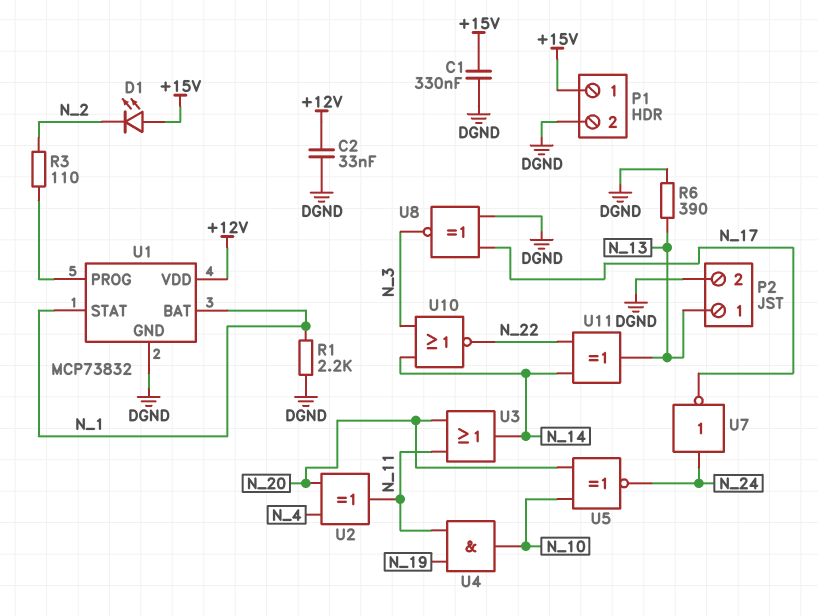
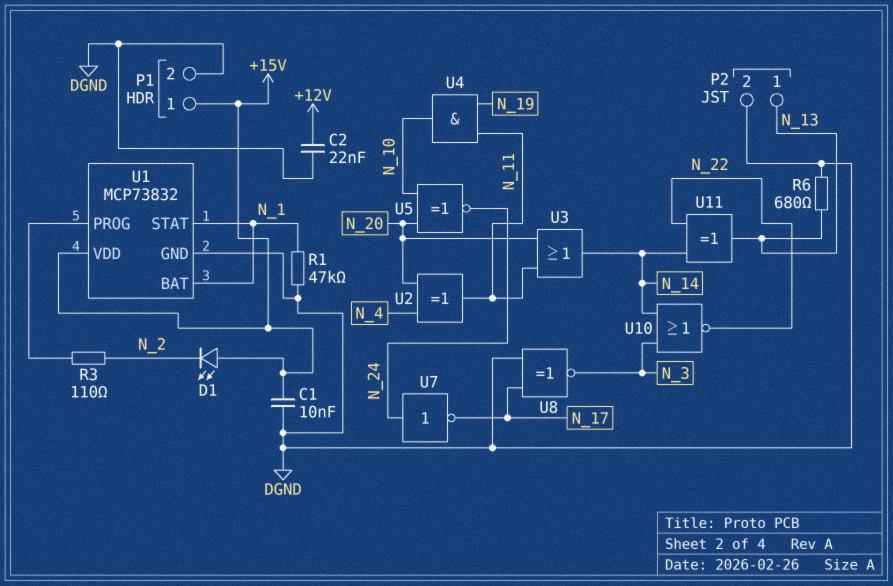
C1: 330nF (+15V, DGND) -> 10nF (+15V, DGND)
C2: 33nF (+12V, DGND) -> 22nF (+12V, DGND)
R1: 2.2k (DGND, N_1) -> 47k (DGND, N_1)
R6: 390 (DGND, N_13) -> 680 (DGND, N_13)
U1 pin VDD: +12V -> +15V

